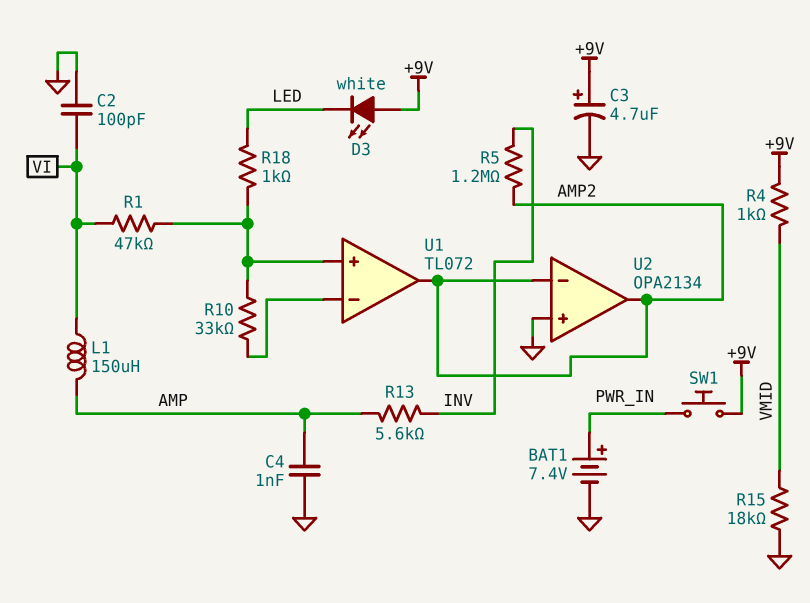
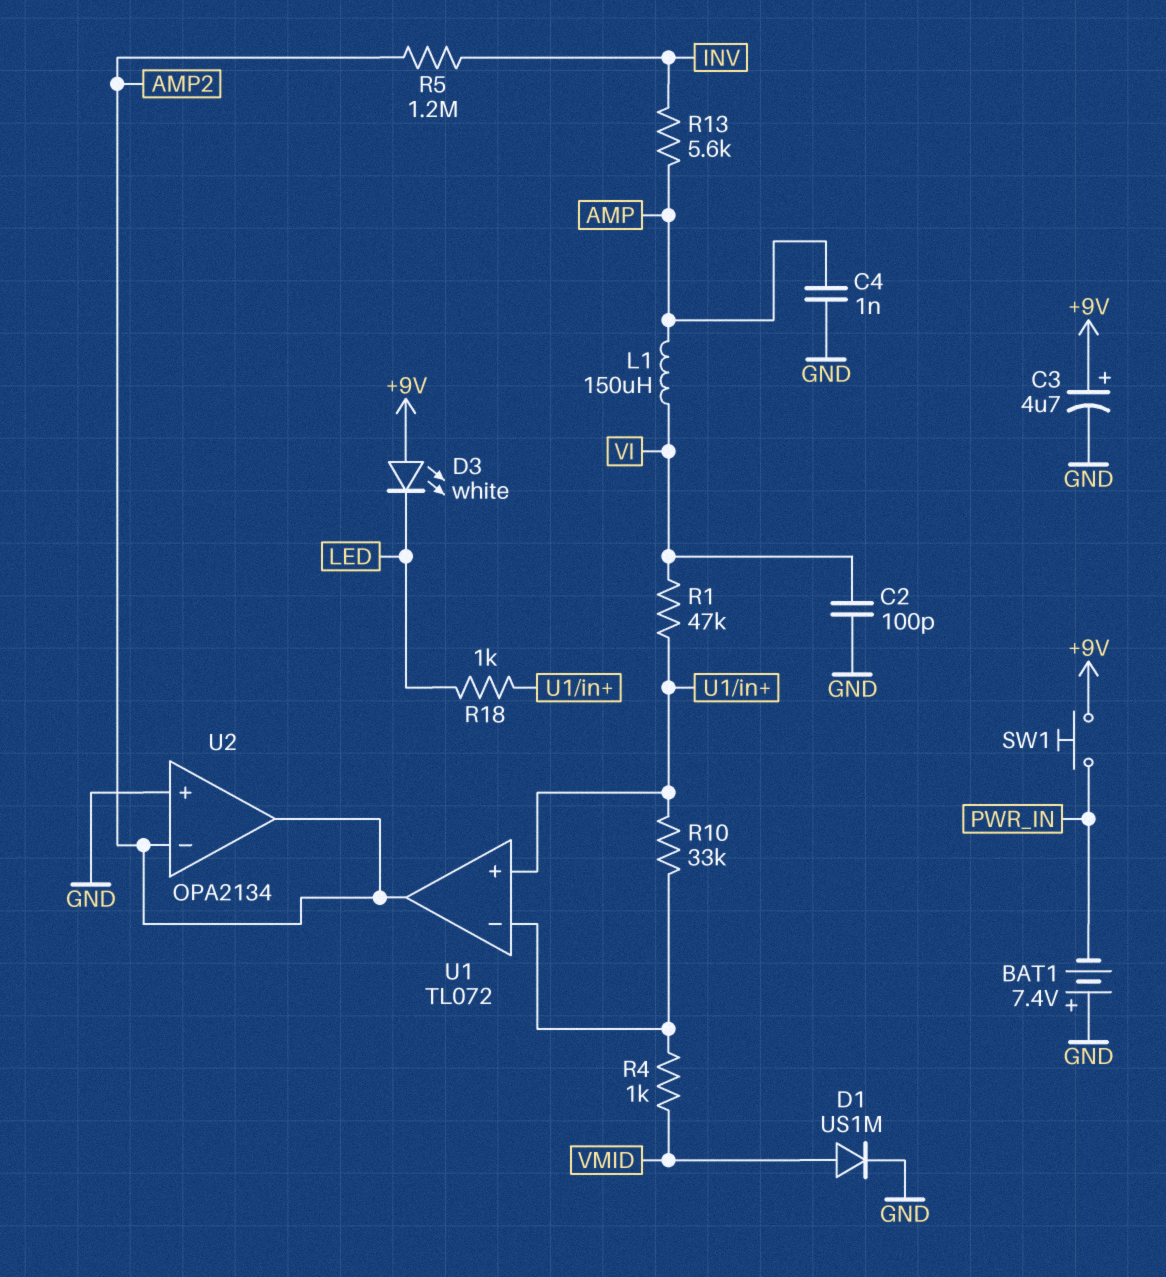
BAT1: 7.4V (plus PWR_IN, minus GND) -> 7.4V (plus GND, minus PWR_IN)
D1: none -> diode US1M (A VMID, K GND)
R4: 1k (+9V, VMID) -> 1k (U1/in-, VMID)
R15: 18k (GND, VMID) -> none

